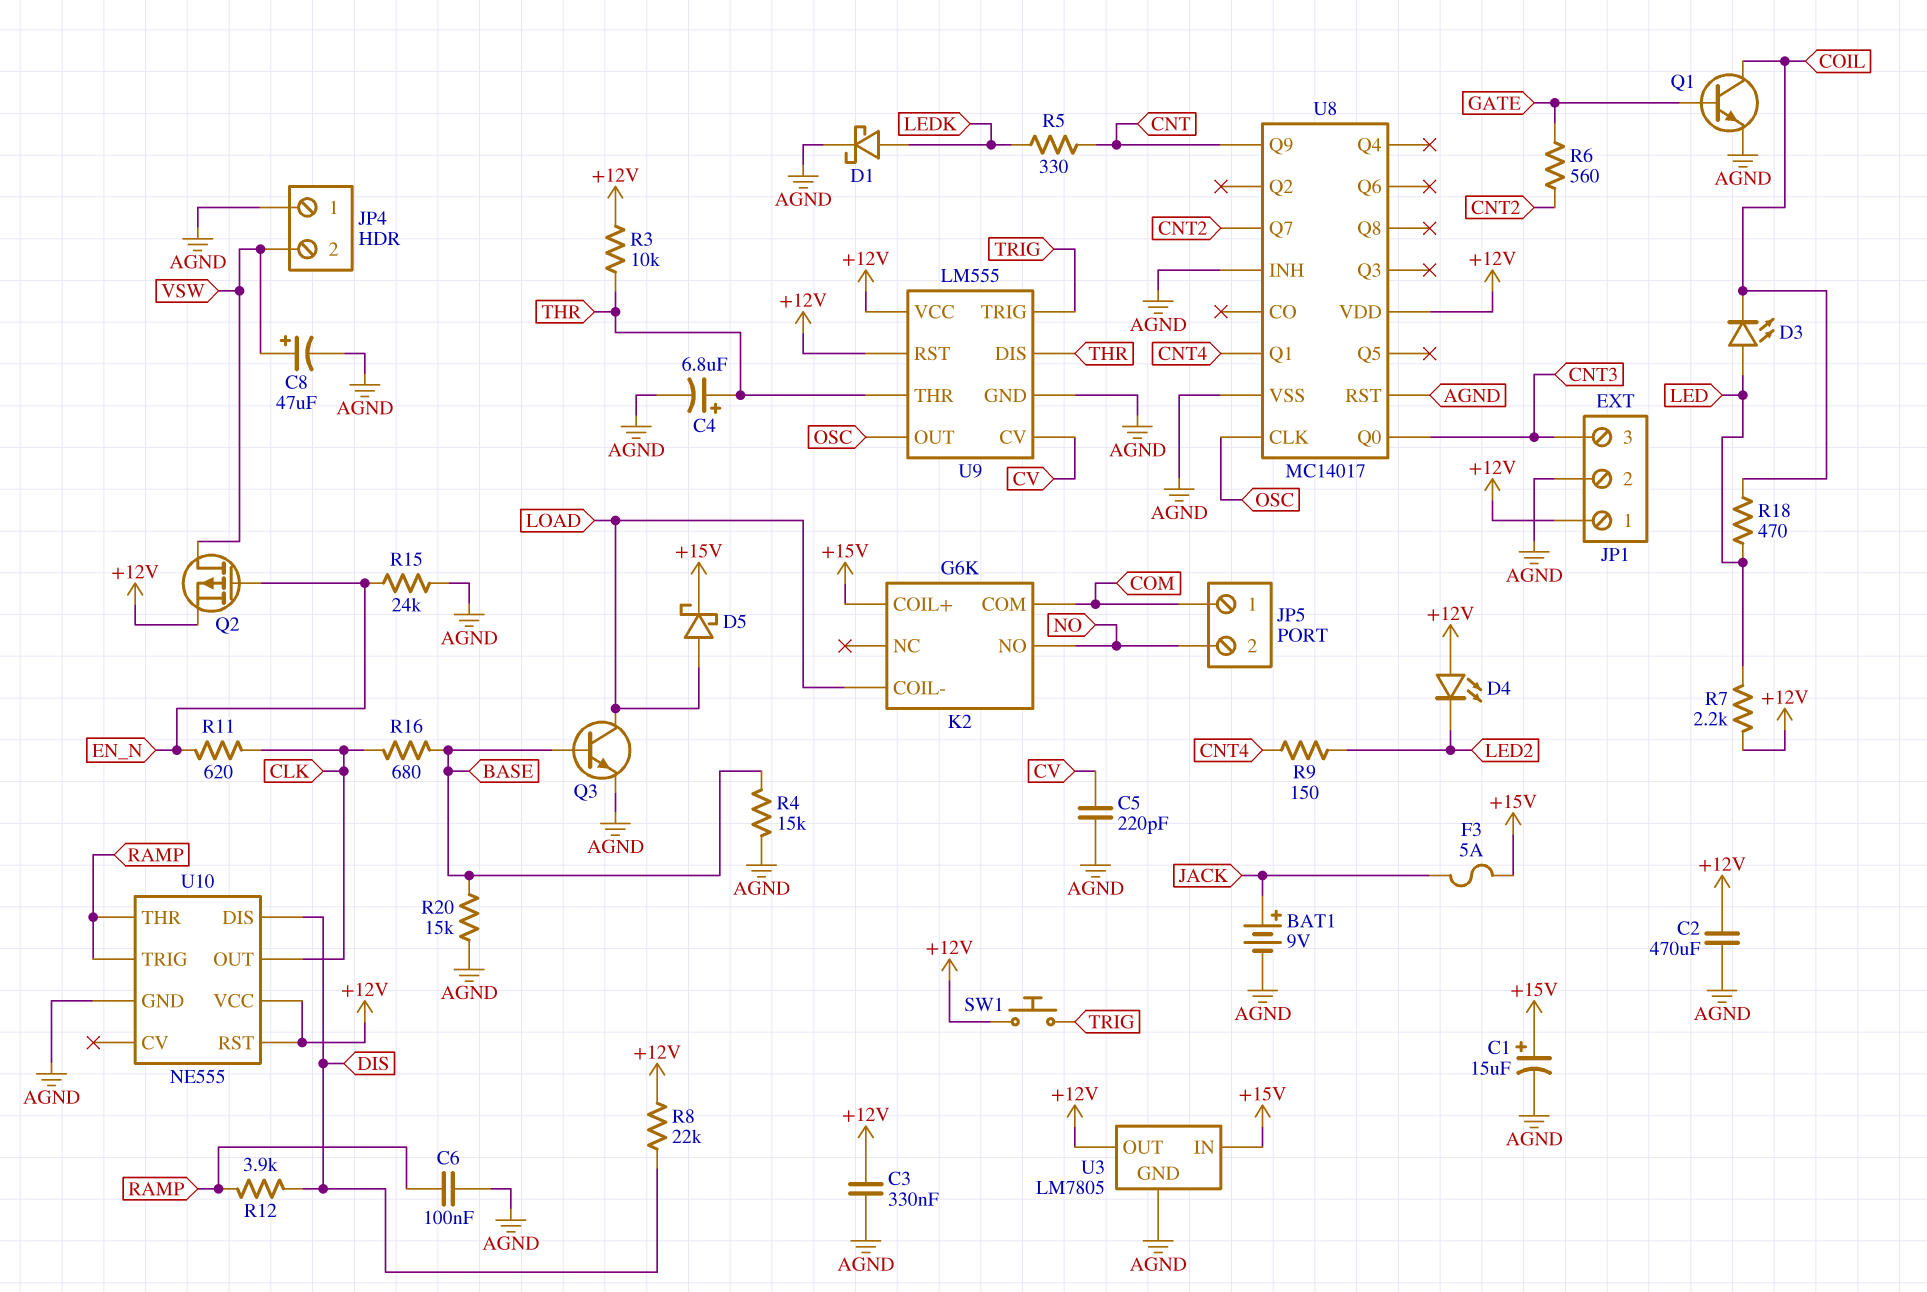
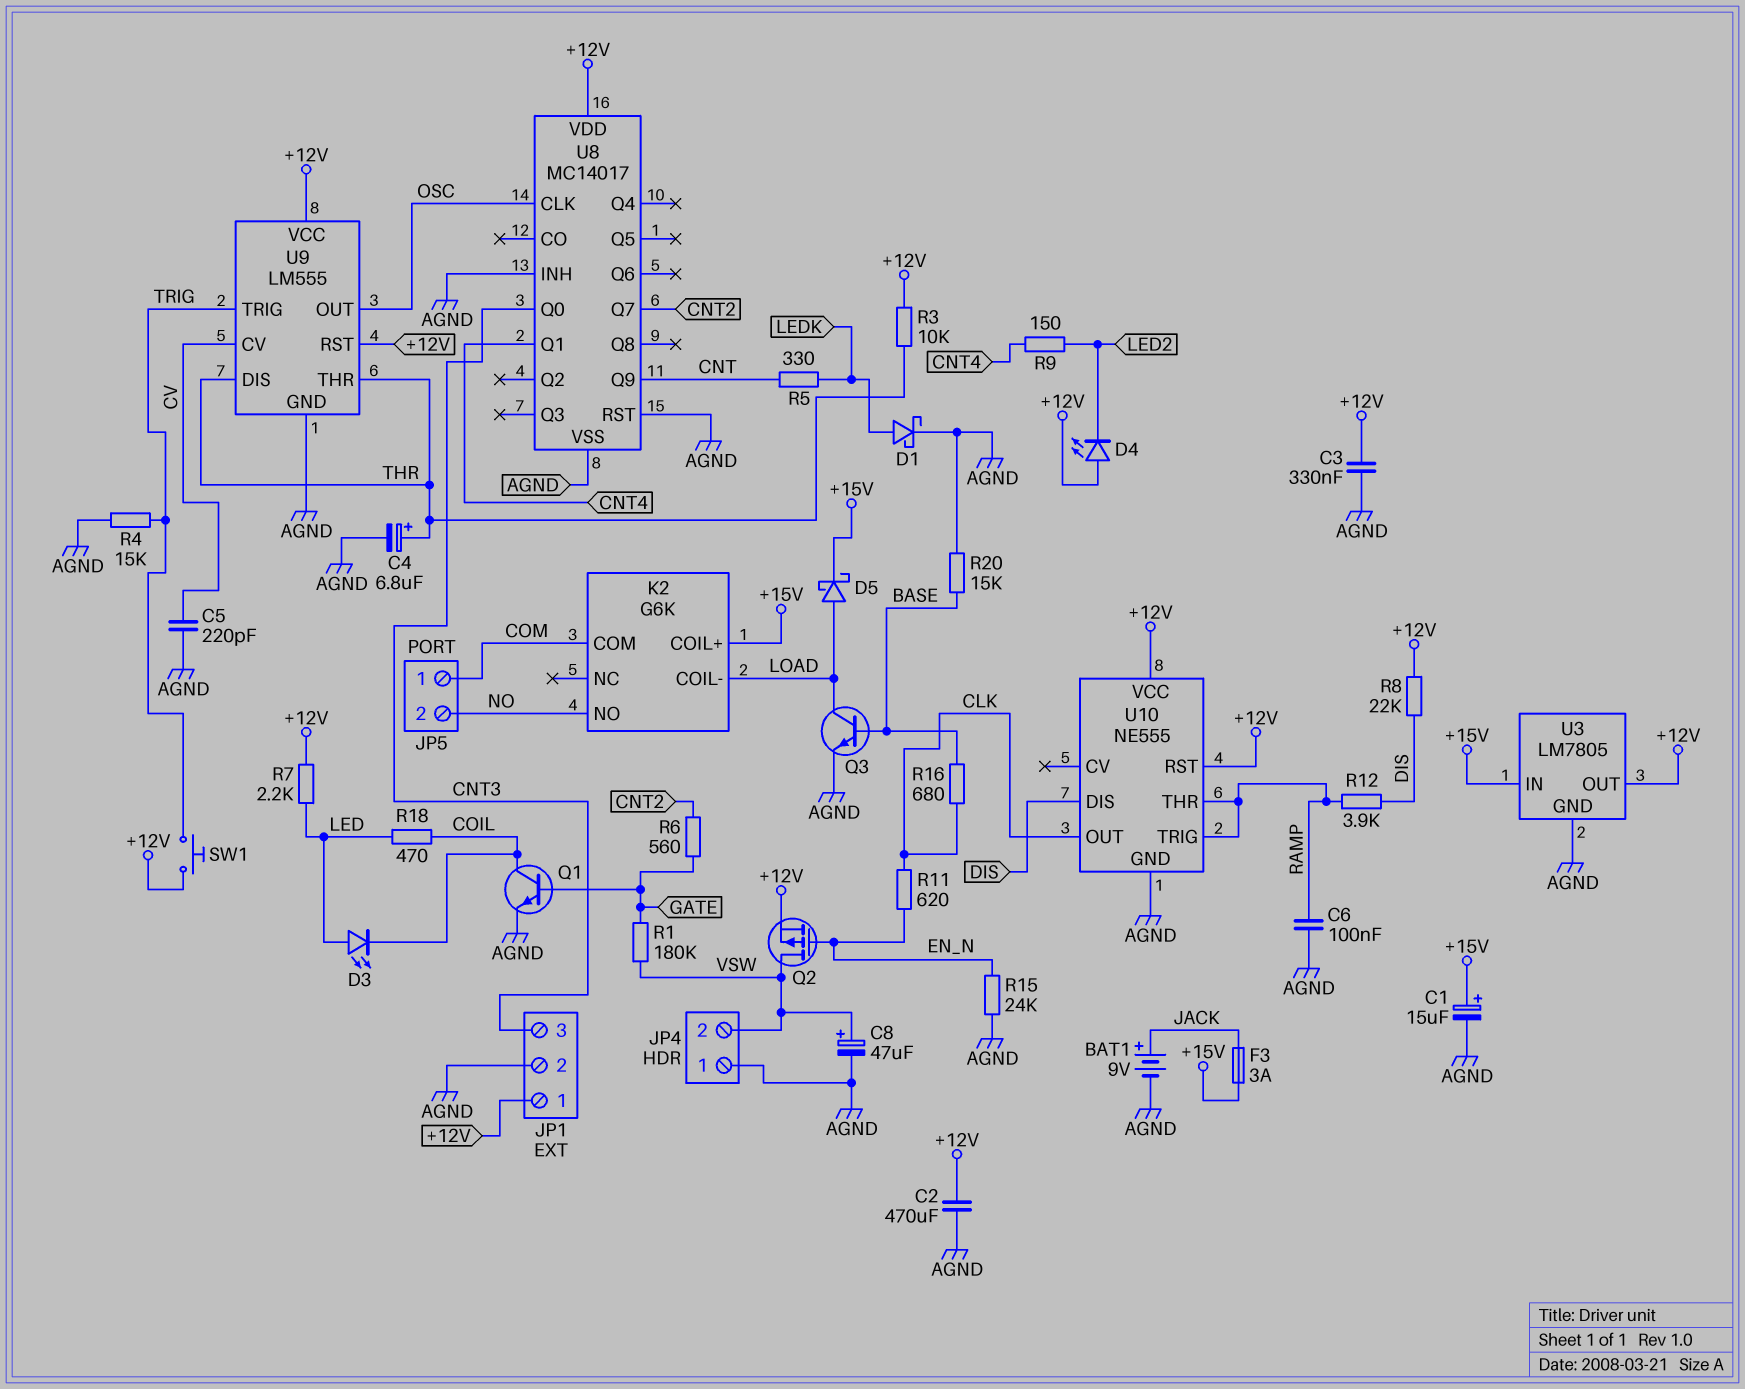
F3: 5A (+15V, JACK) -> 3A (+15V, JACK)
R1: none -> 180k (GATE, VSW)
R4: 15k (AGND, BASE) -> 15k (AGND, TRIG)

